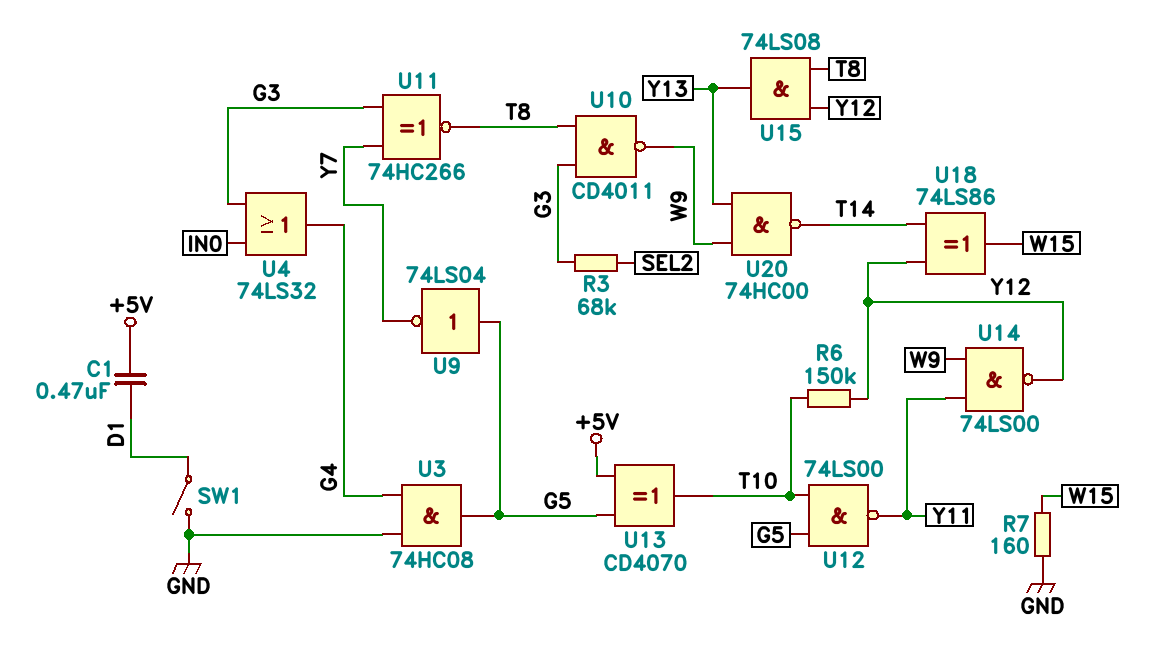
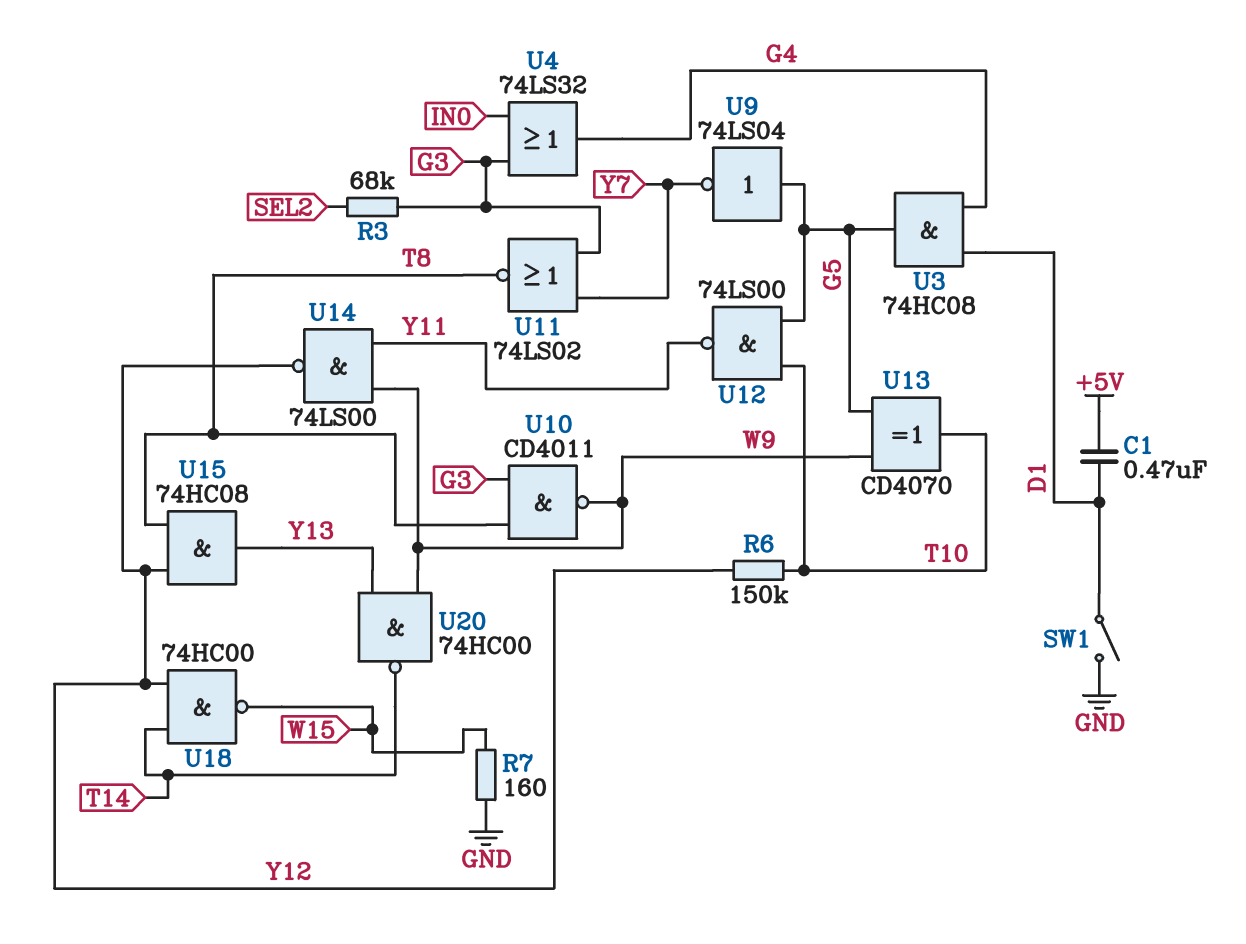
U3: AND 74HC08 (in G4, in GND, out G5) -> AND 74HC08 (in D1, in G4, out G5)
U11: XNOR 74HC266 (in G3, in Y7, out T8) -> NOR 74LS02 (in G3, in Y7, out T8)
U13: XOR CD4070 (in +5V, in G5, out T10) -> XOR CD4070 (in G5, in W9, out T10)
U15: AND 74LS08 (in T8, in Y12, out Y13) -> AND 74HC08 (in T8, in Y12, out Y13)
U18: XOR 74LS86 (in T14, in Y12, out W15) -> NAND 74HC00 (in T14, in Y12, out W15)

